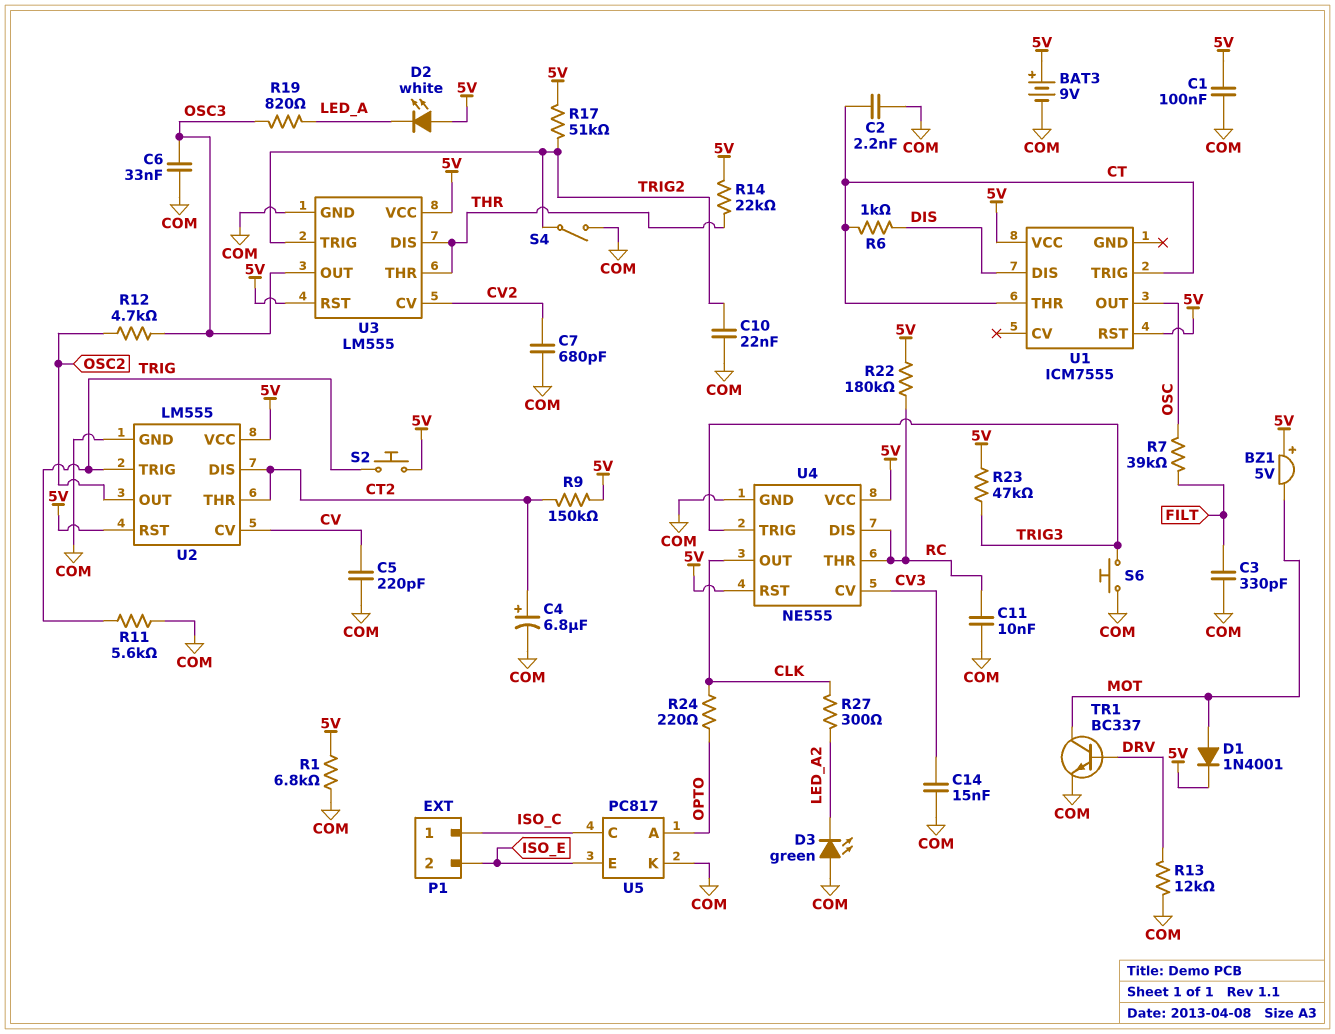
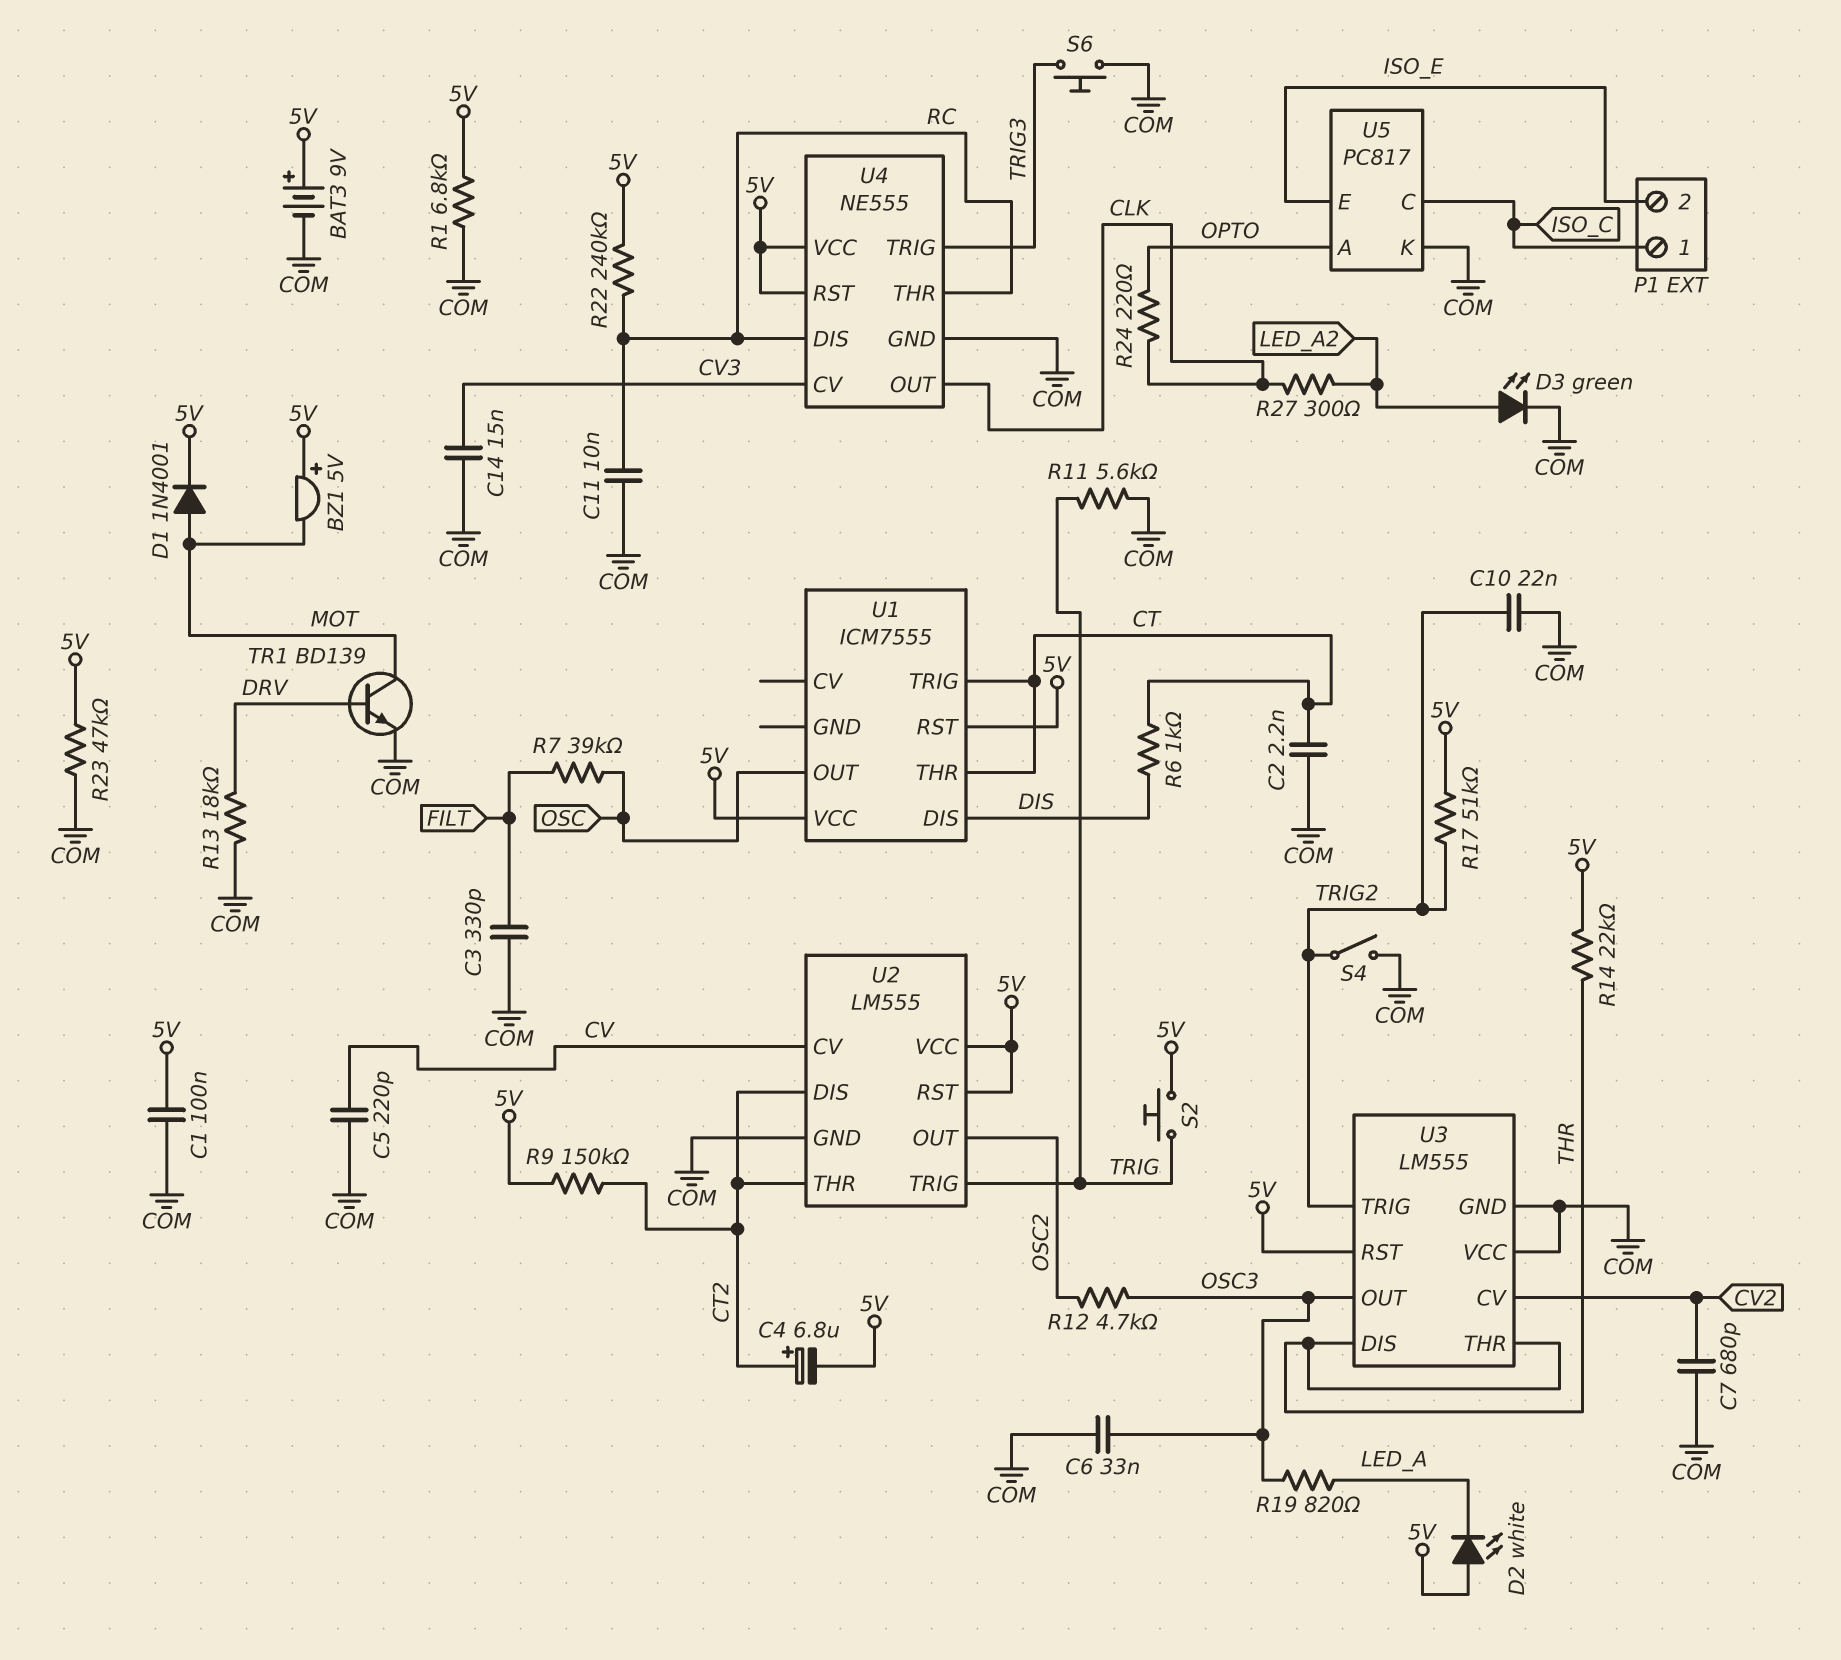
C4: 6.8uF (plus CT2, minus COM) -> 6.8uF (plus CT2, minus 5V)
D3: LED green (A COM, K LED_A2) -> LED green (A LED_A2, K COM)
R13: 12k (COM, DRV) -> 18k (COM, DRV)
R22: 180k (5V, RC) -> 240k (5V, RC)
R23: 47k (5V, TRIG3) -> 47k (5V, COM)
TR1: NPN BC337 (B DRV, C MOT, E COM) -> NPN BD139 (B DRV, C MOT, E COM)
U3 pin VCC: 5V -> COM

